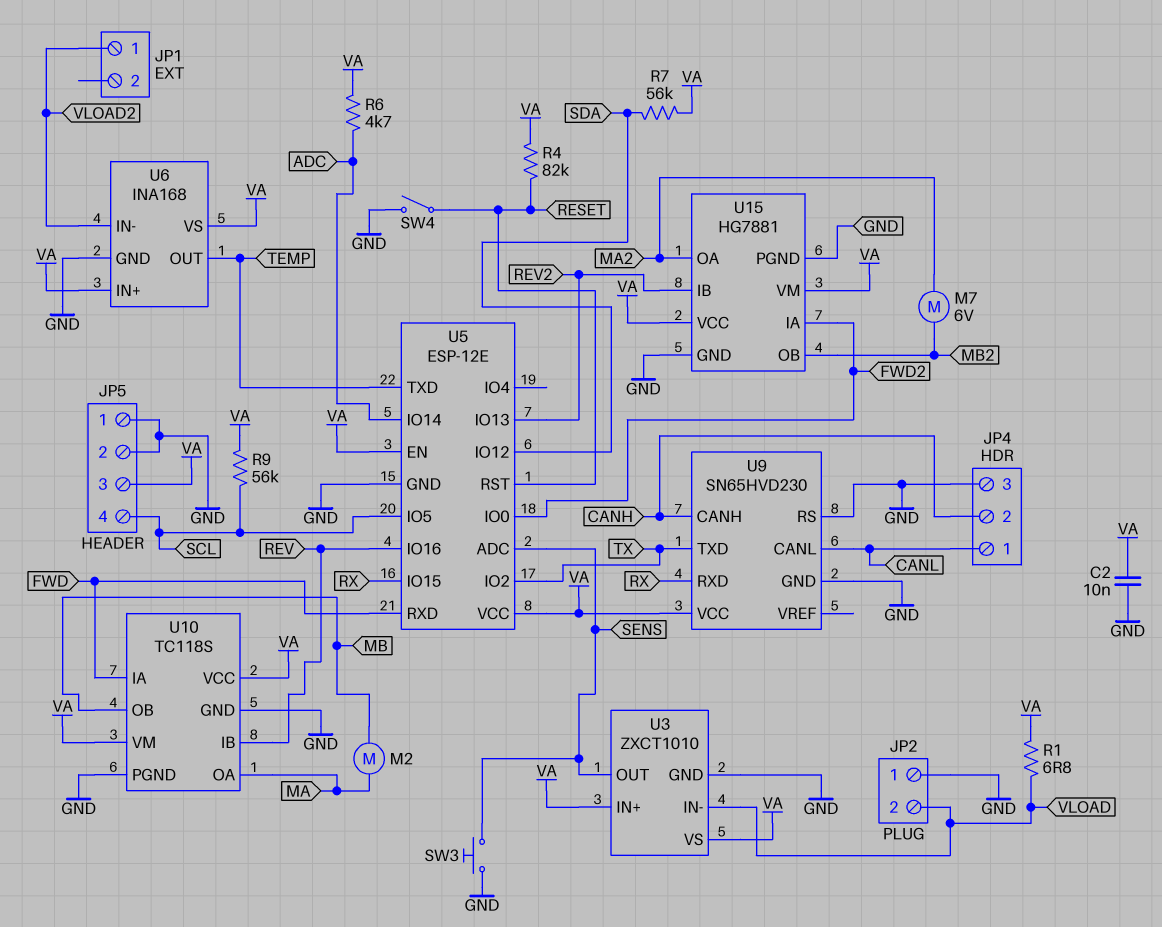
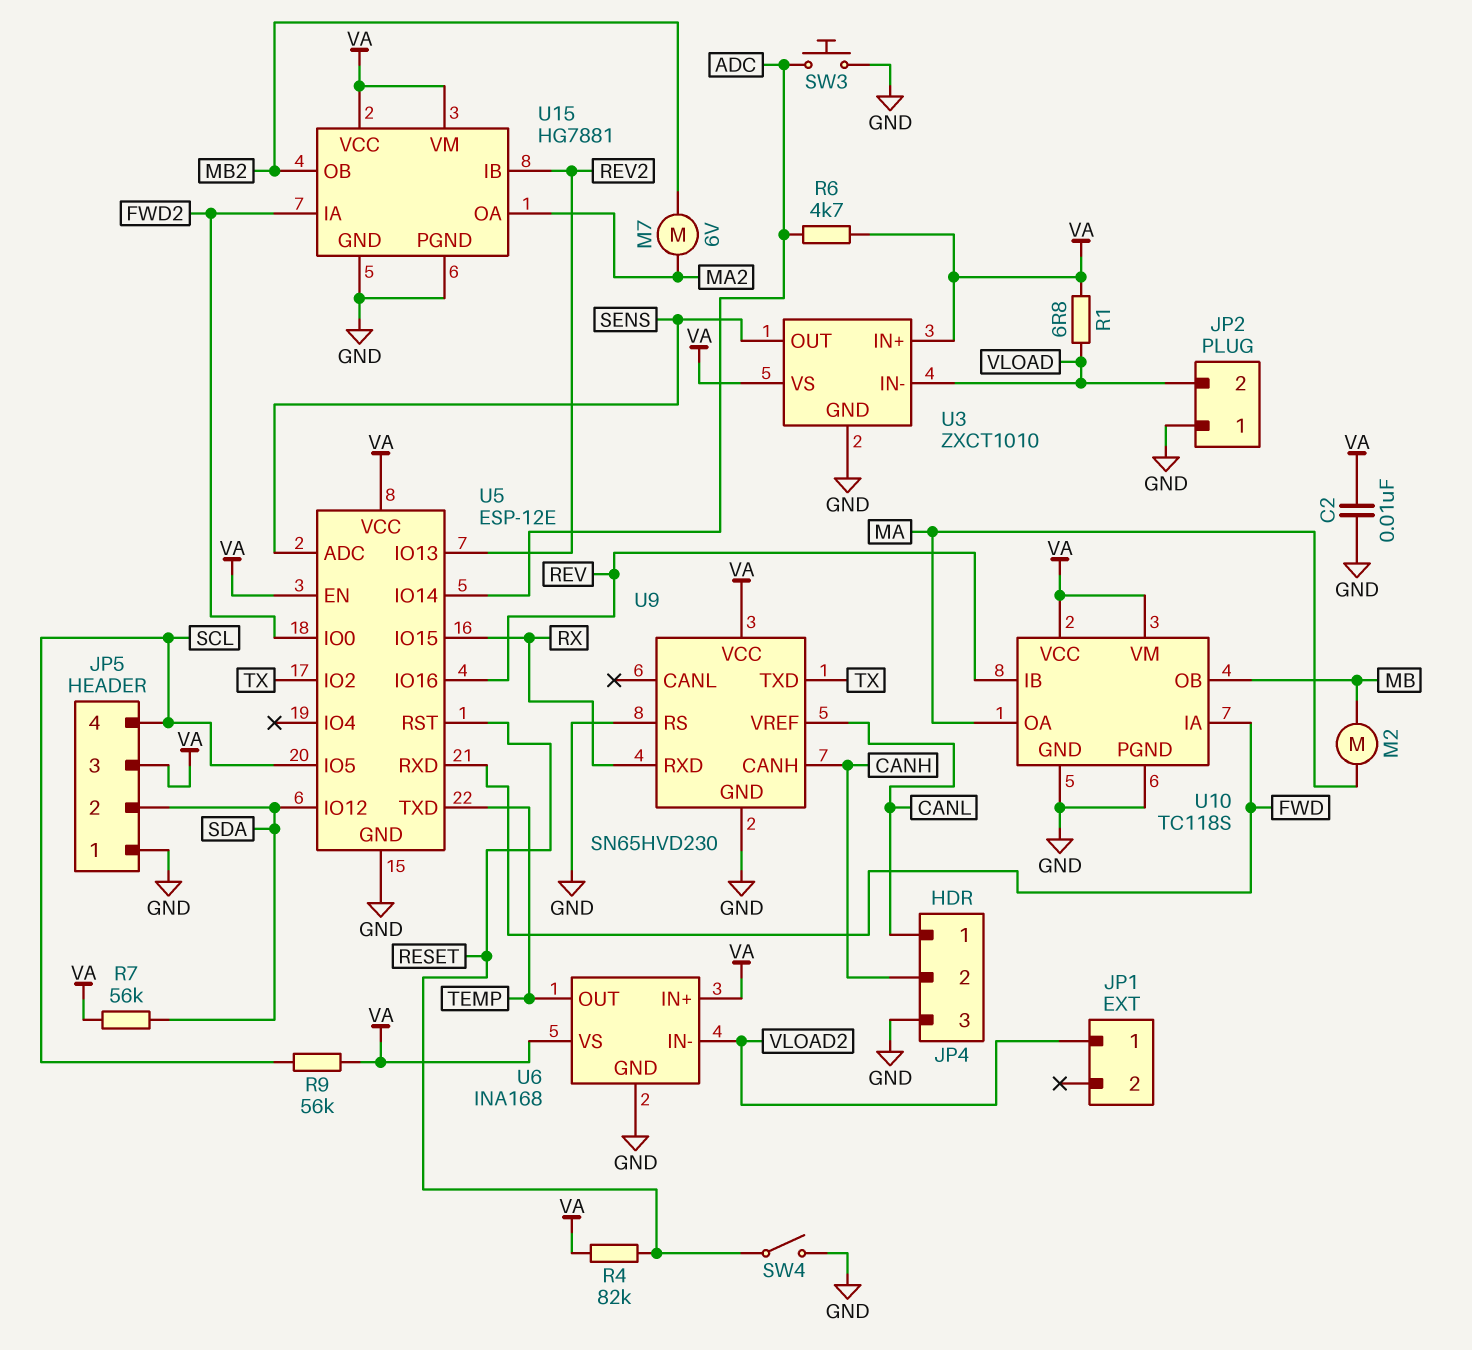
JP5 pin 2: GND -> SDA
SW3: button (GND, SENS) -> button (ADC, GND)
U9 pin CANL: CANL -> none
U9 pin VREF: none -> CANL

